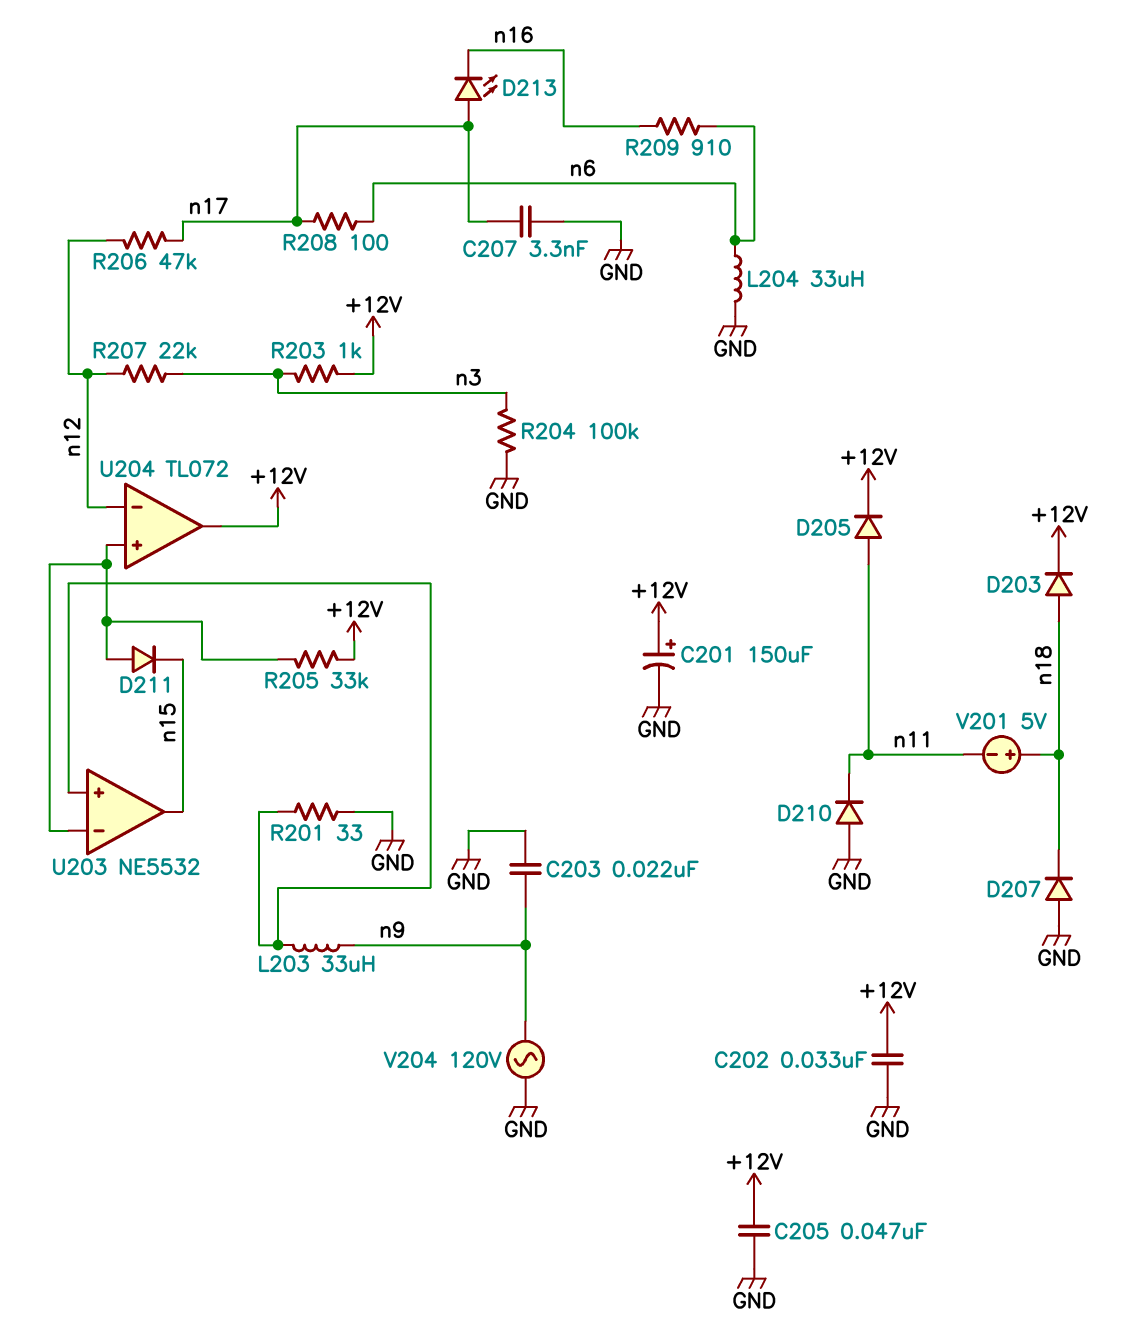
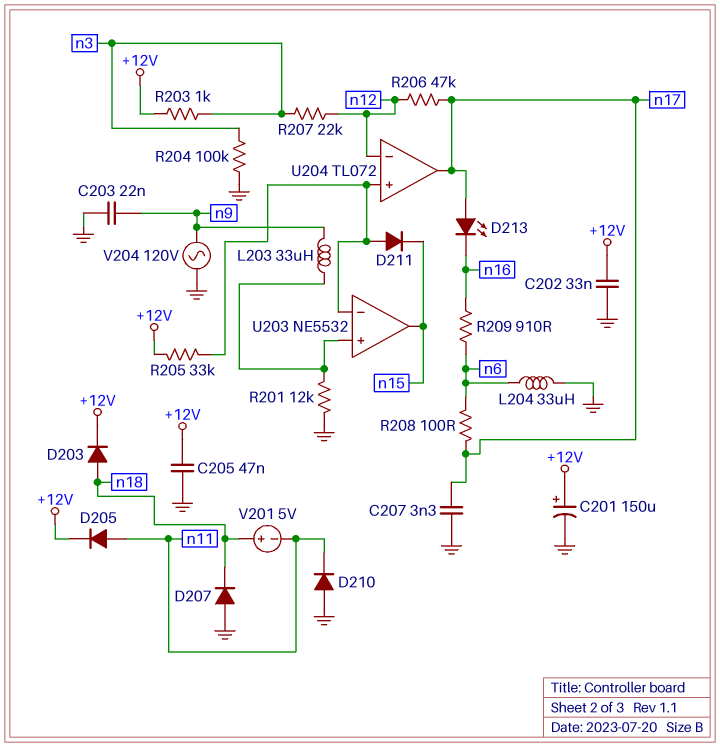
R201: 33 (GND, U203/in+) -> 12k (GND, U203/in+)
U204 pin out: +12V -> n17

